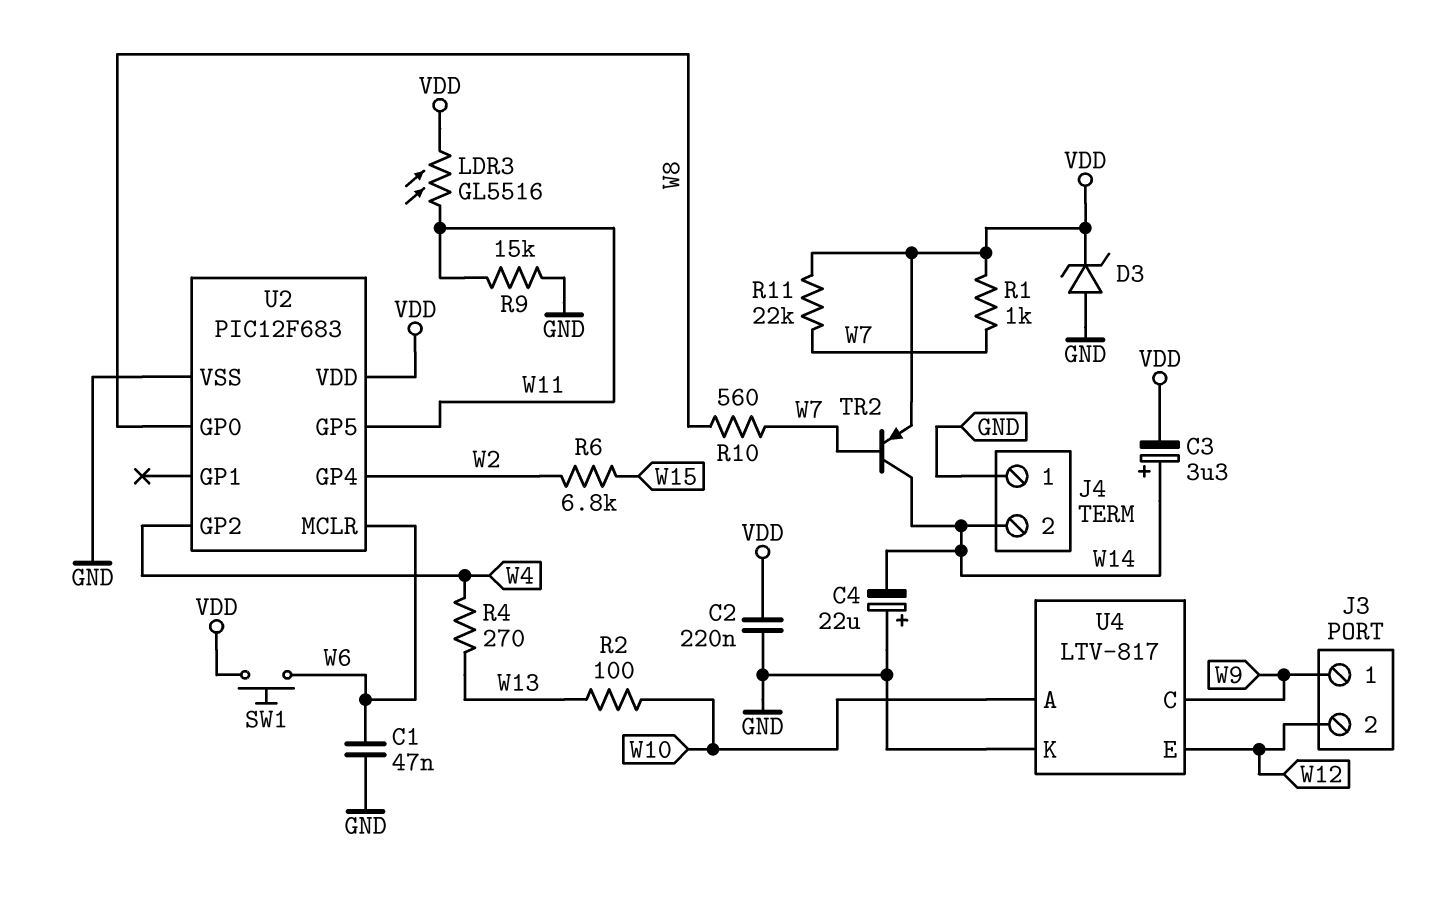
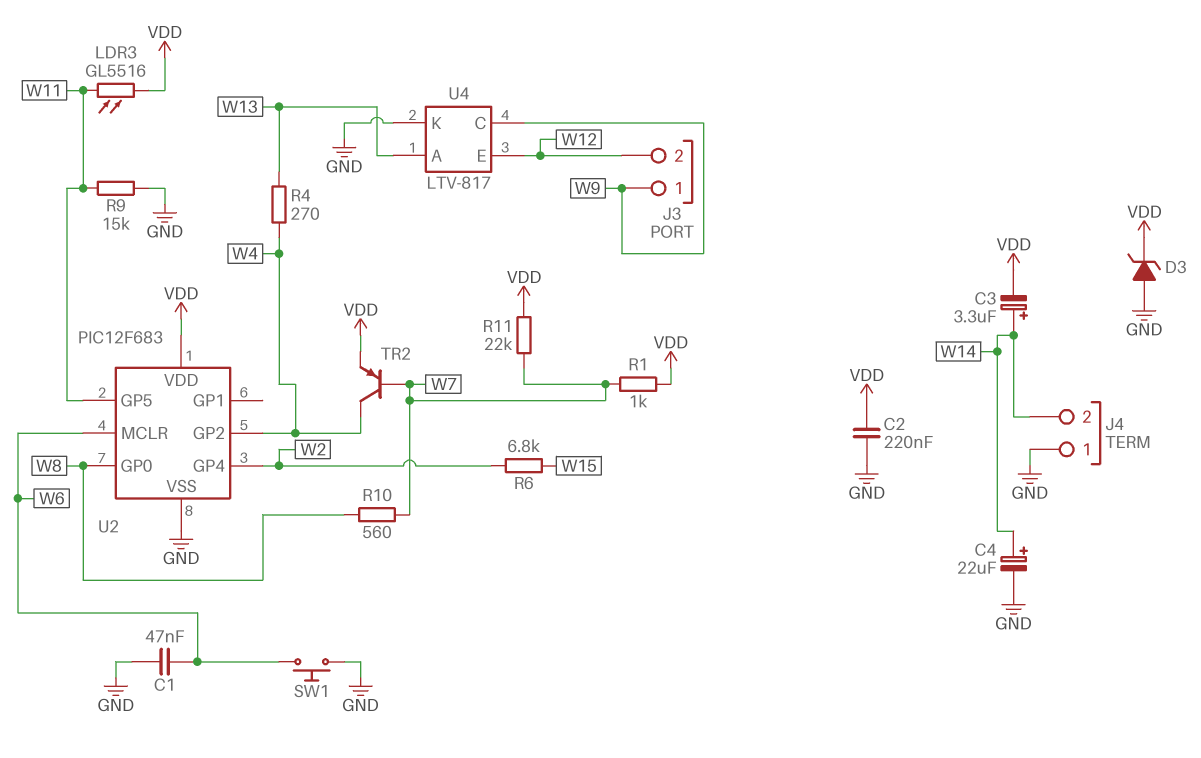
C4: 22uF (plus GND, minus W14) -> 22uF (plus W14, minus GND)
R2: 100 (W10, W13) -> none
SW1: button (VDD, W6) -> button (GND, W6)
TR2: PNP (B W7, C W14, E VDD) -> PNP (B W7, C W4, E VDD)
U4 pin A: W10 -> W13

